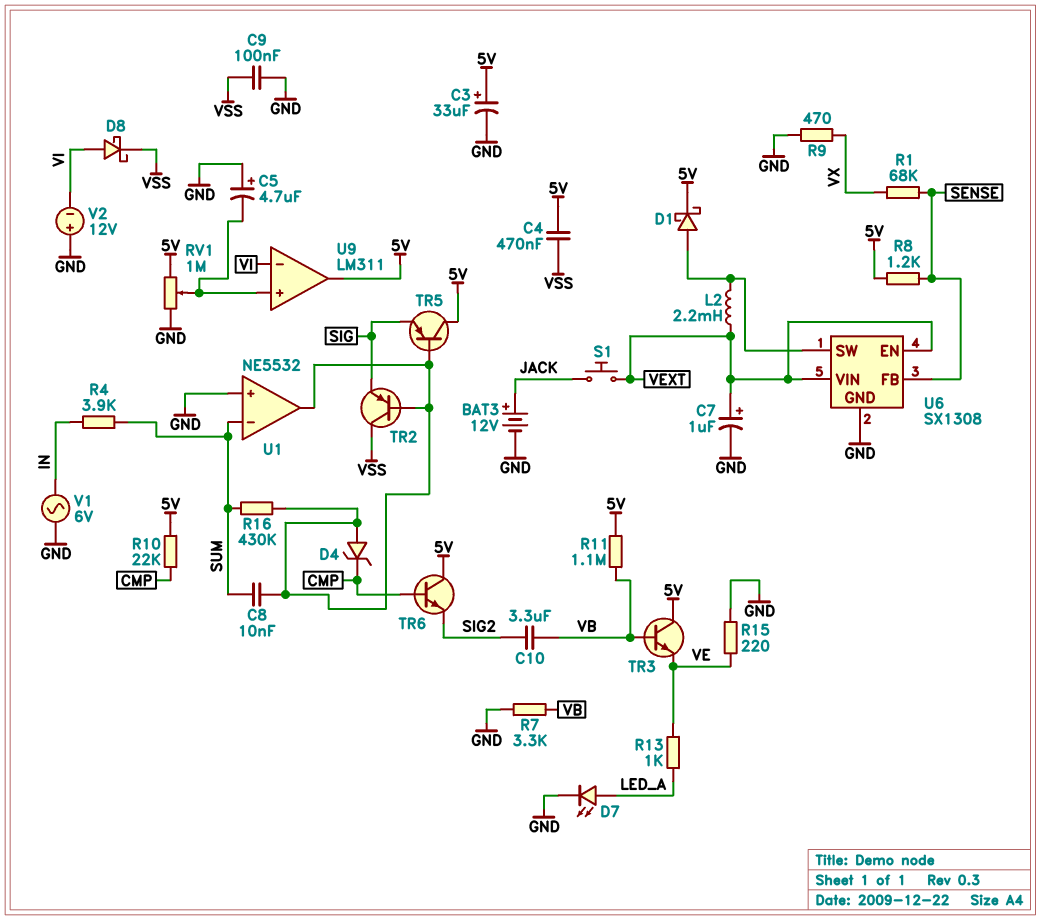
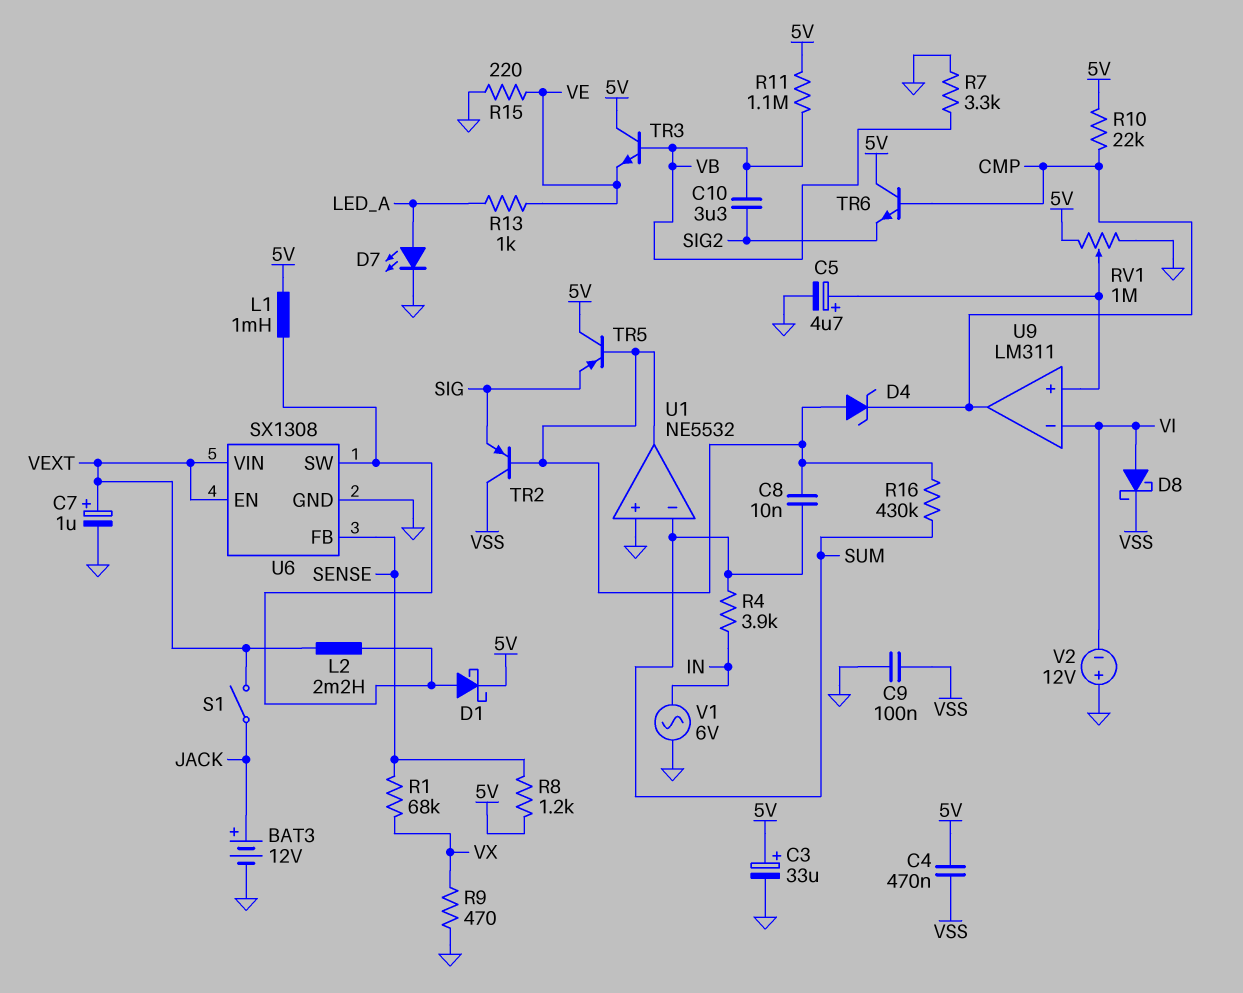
C5: 4.7uF (plus GND, minus U9/in+) -> 4.7uF (plus U9/in+, minus GND)
L1: none -> 1mH (5V, U6/SW)
S1: button (JACK, VEXT) -> switch (JACK, VEXT)
U9 pin out: 5V -> CMP

